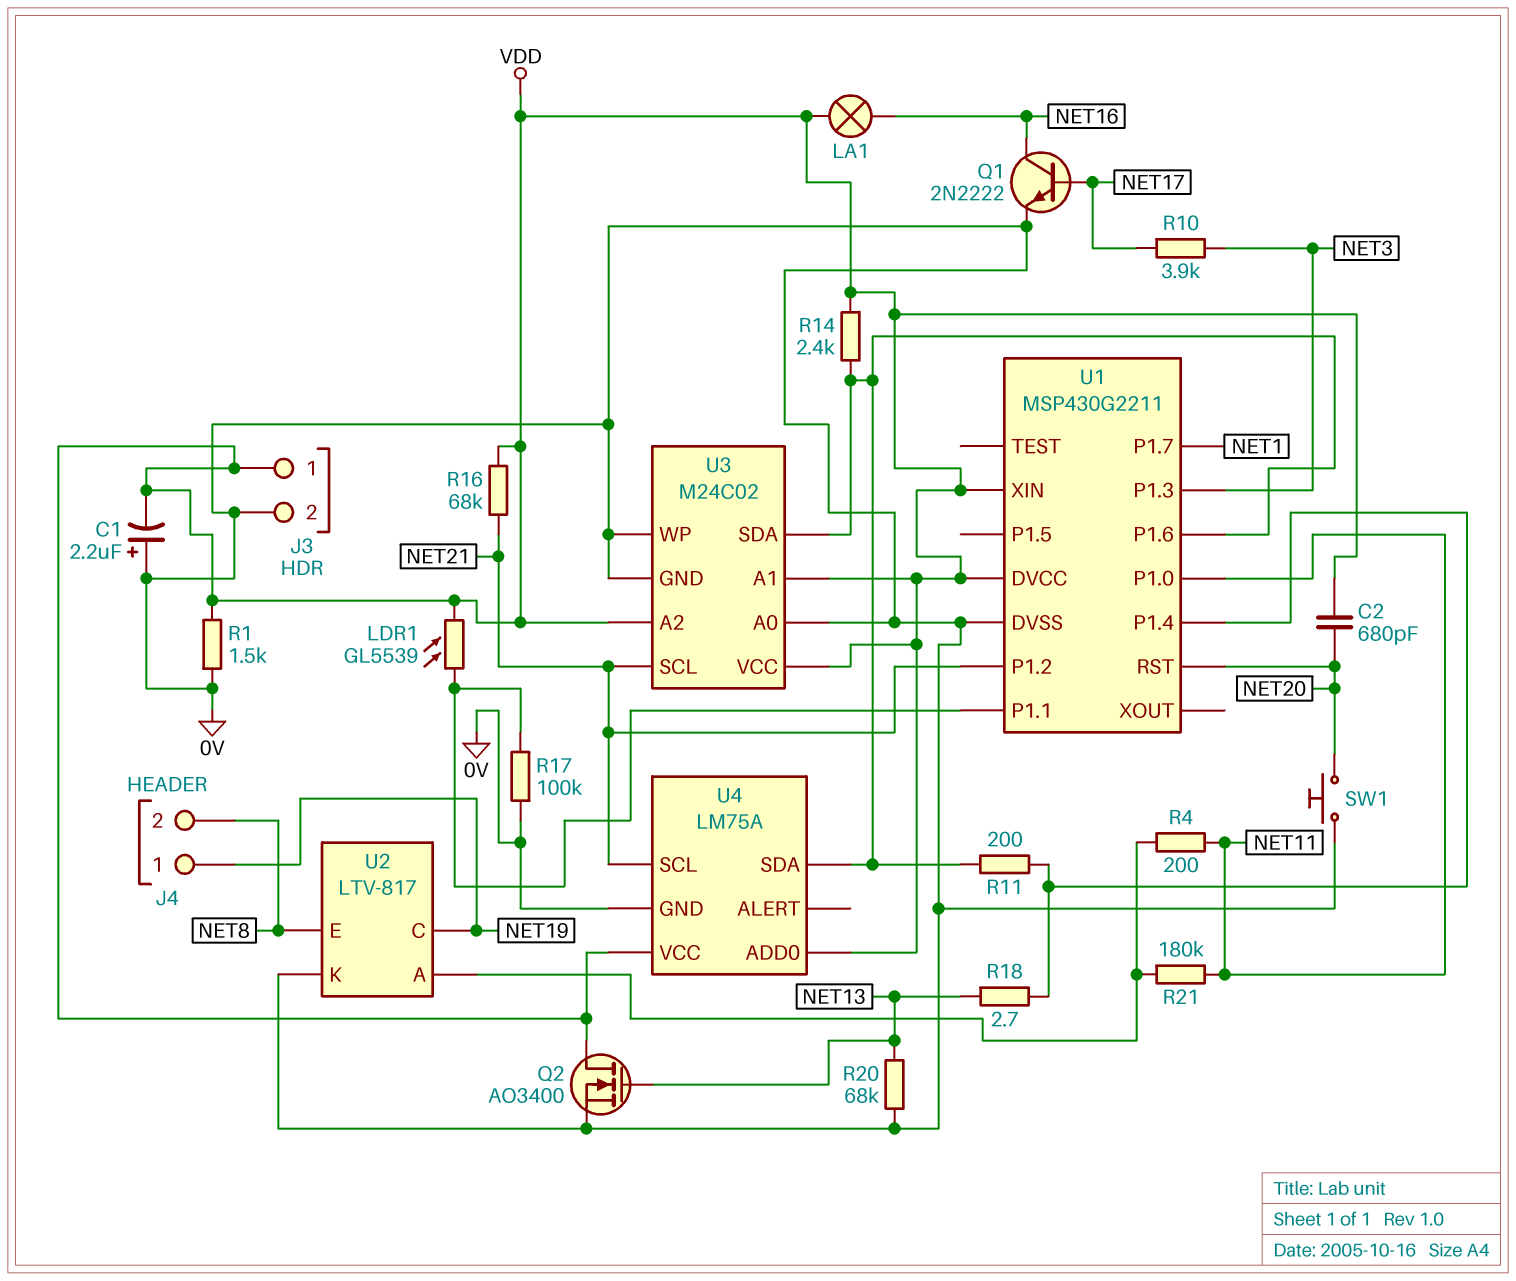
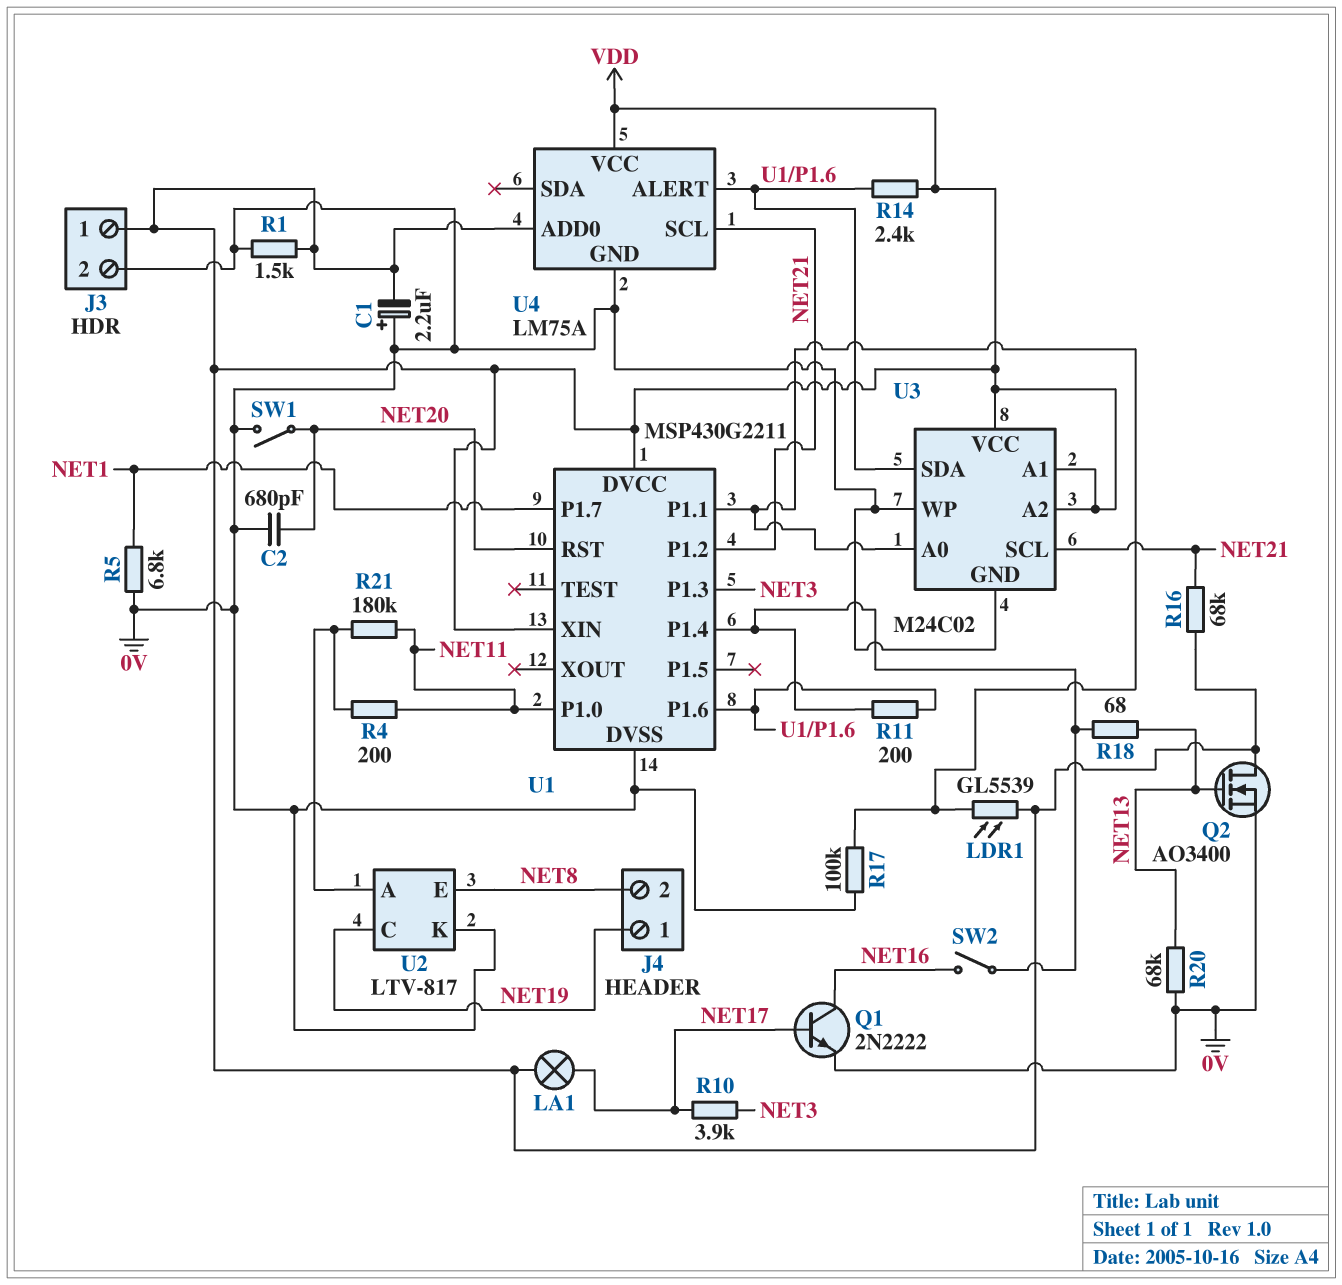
C2: 680pF (NET20, VDD) -> 680pF (0V, NET20)
LA1: lamp (NET16, VDD) -> lamp (NET17, VDD)
R5: none -> 6.8k (0V, NET1)
R18: 2.7 (NET13, U1/P1.4) -> 68 (NET13, U1/P1.4)
SW1: button (0V, NET20) -> switch (0V, NET20)
SW2: none -> switch (NET16, U1/P1.4)
U3 pin A0: 0V -> U1/P1.1
U4 pin ALERT: none -> U1/P1.6
U4 pin SDA: U1/P1.6 -> none

